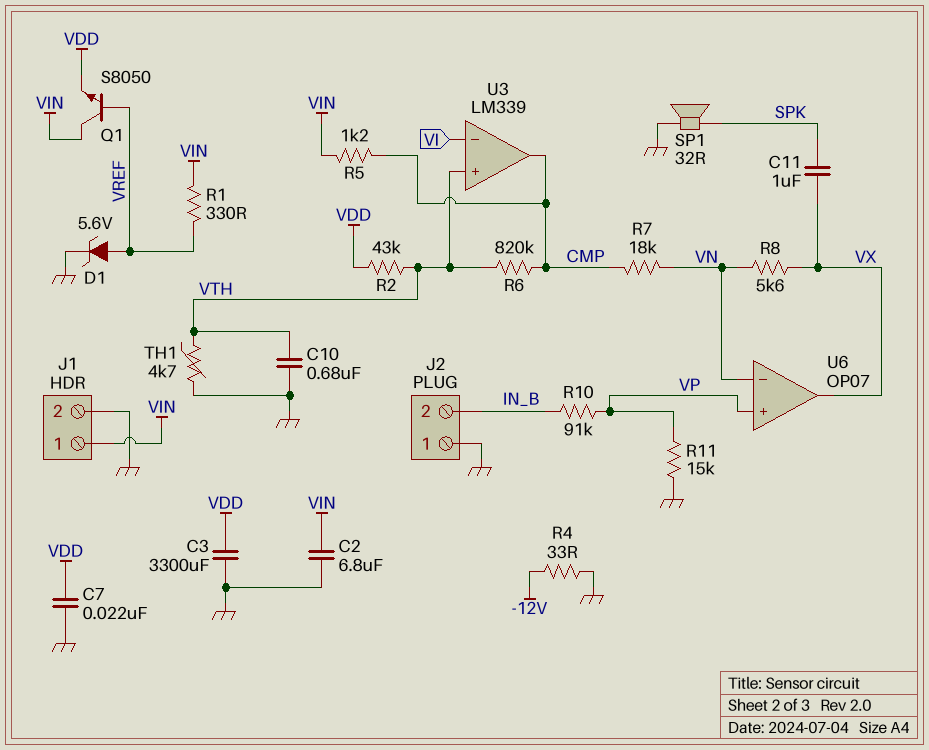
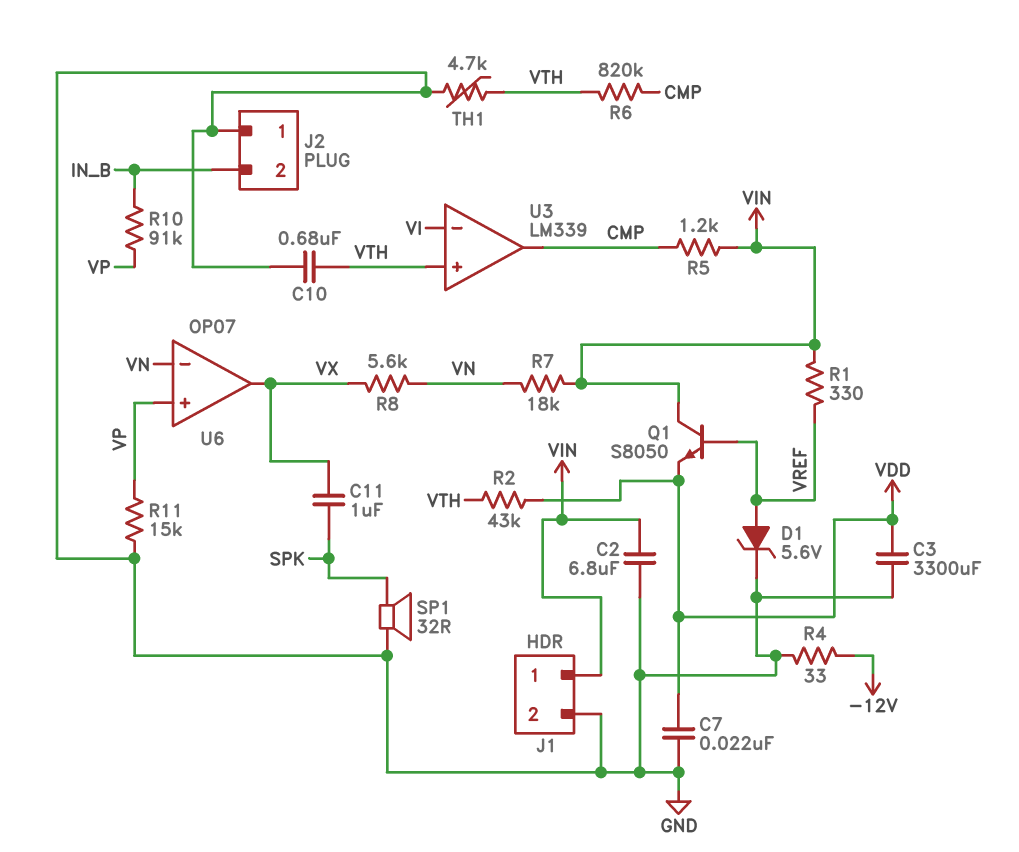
R7: 18k (CMP, VN) -> 18k (VIN, VN)

